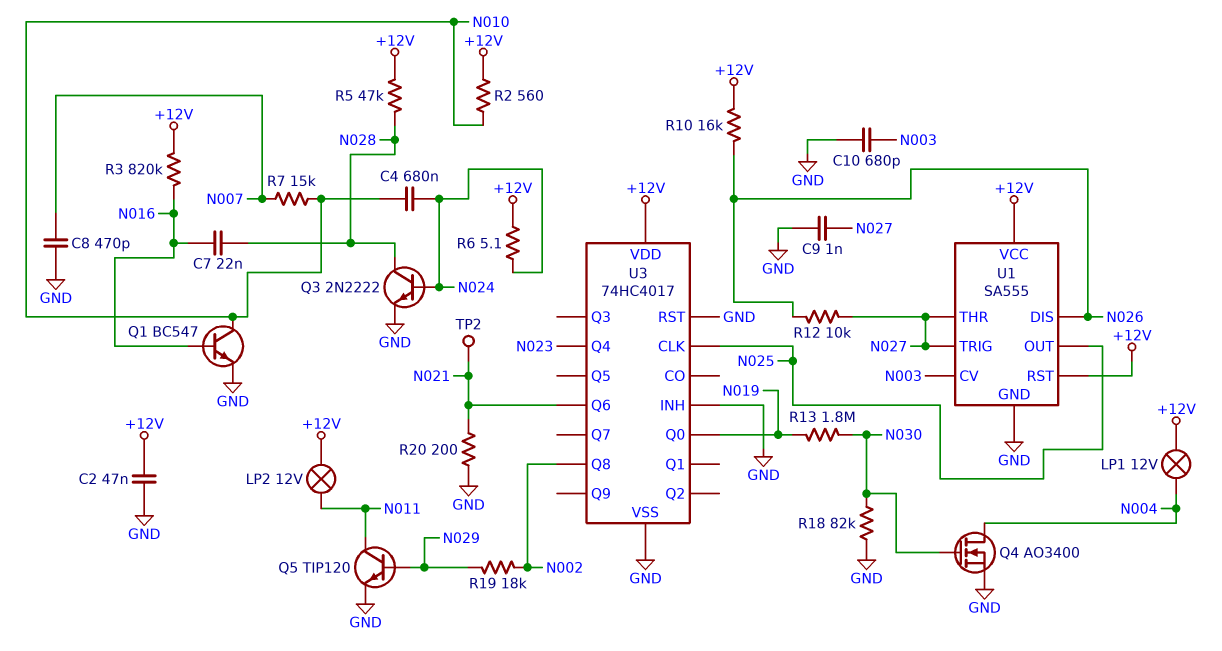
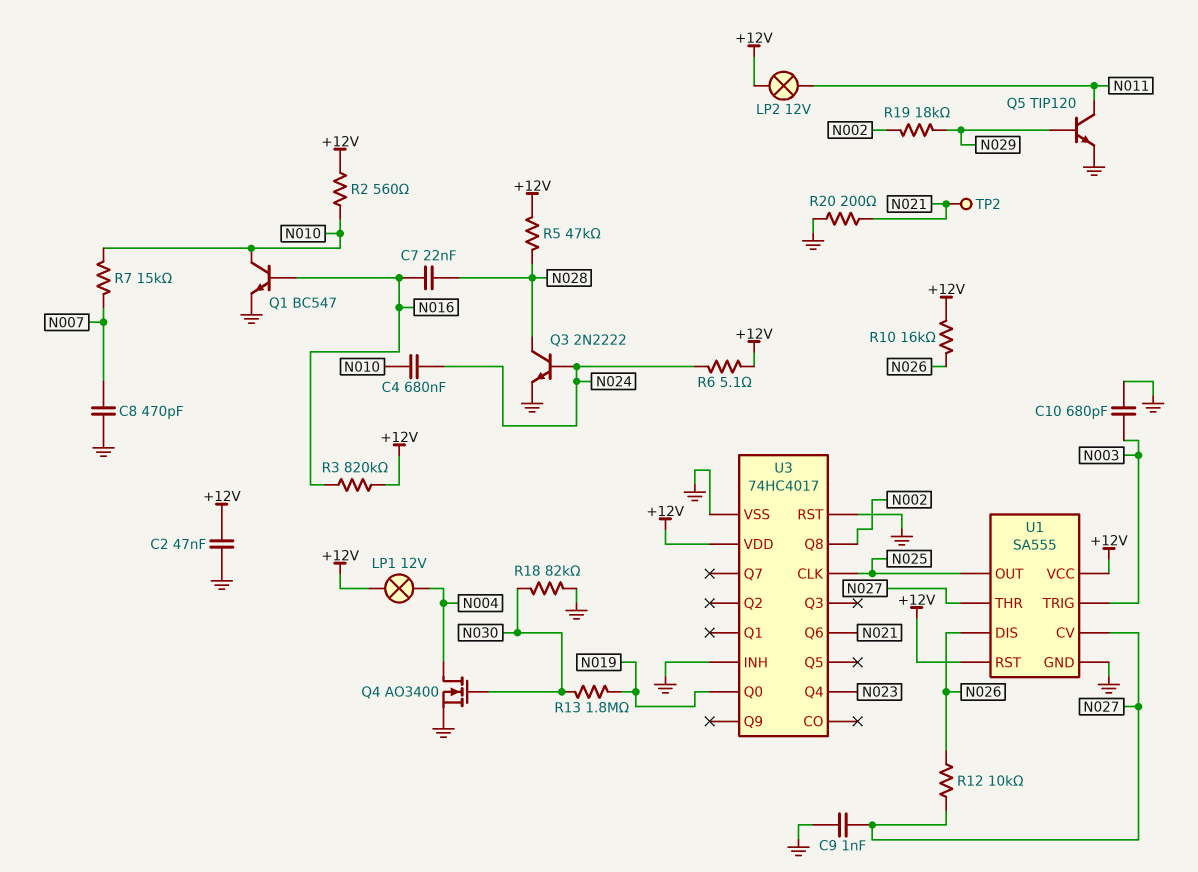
U1 pin CV: N003 -> N027
U1 pin TRIG: N027 -> N003

